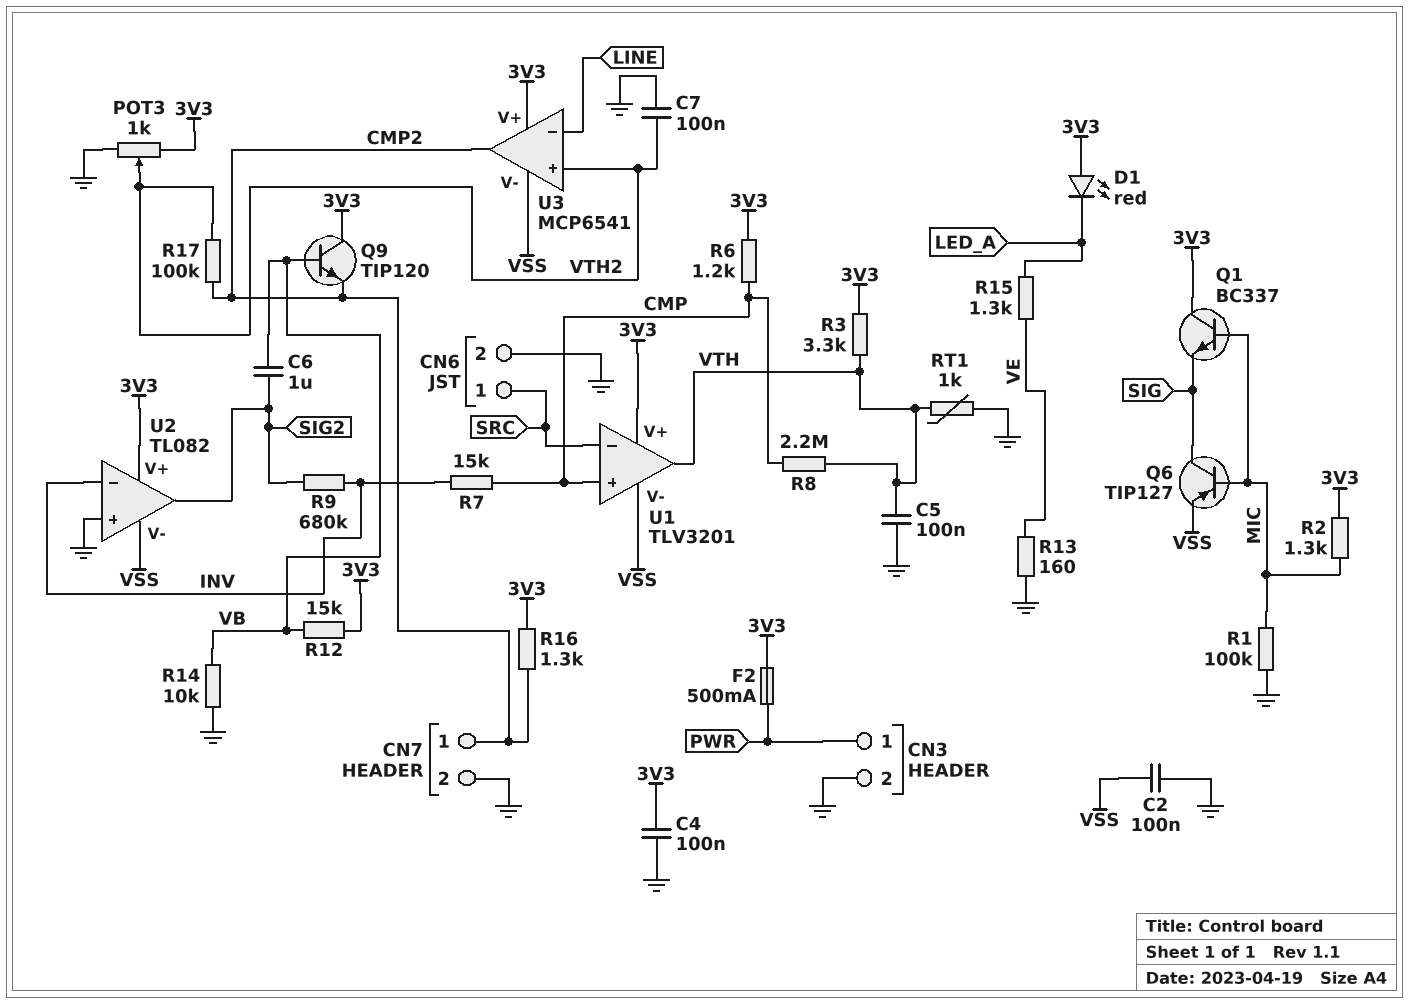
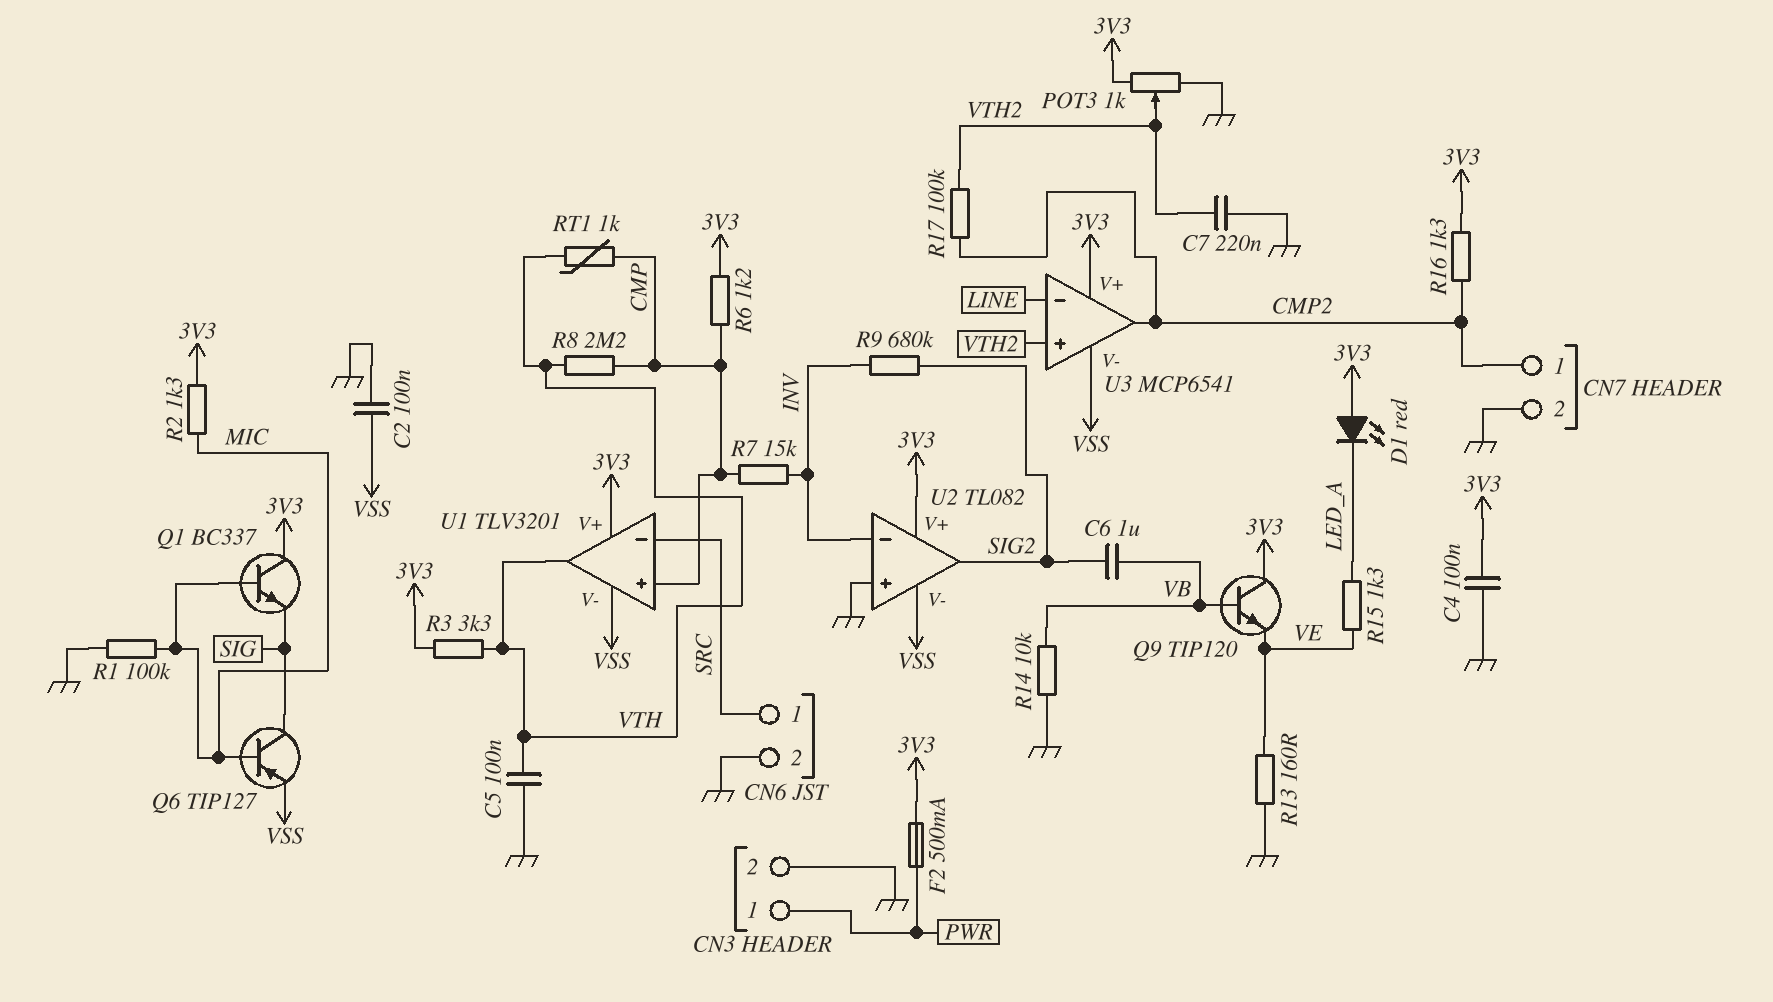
C7: 100nF (GND, VTH2) -> 220nF (GND, VTH2)
Q9: NPN TIP120 (B VB, C 3V3, E CMP2) -> NPN TIP120 (B VB, C 3V3, E VE)
R12: 15k (3V3, VB) -> none
RT1: 1k (GND, VTH) -> 1k (CMP, VTH)

